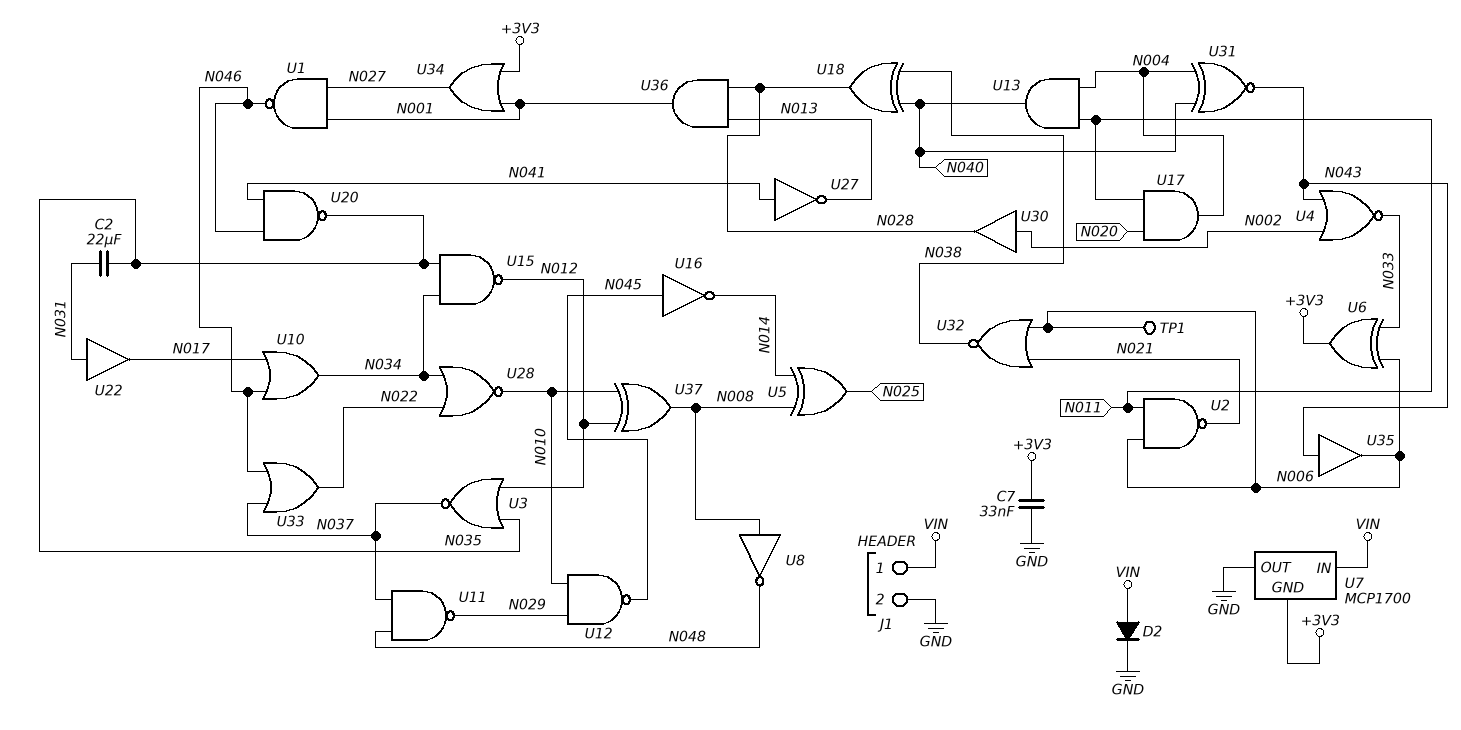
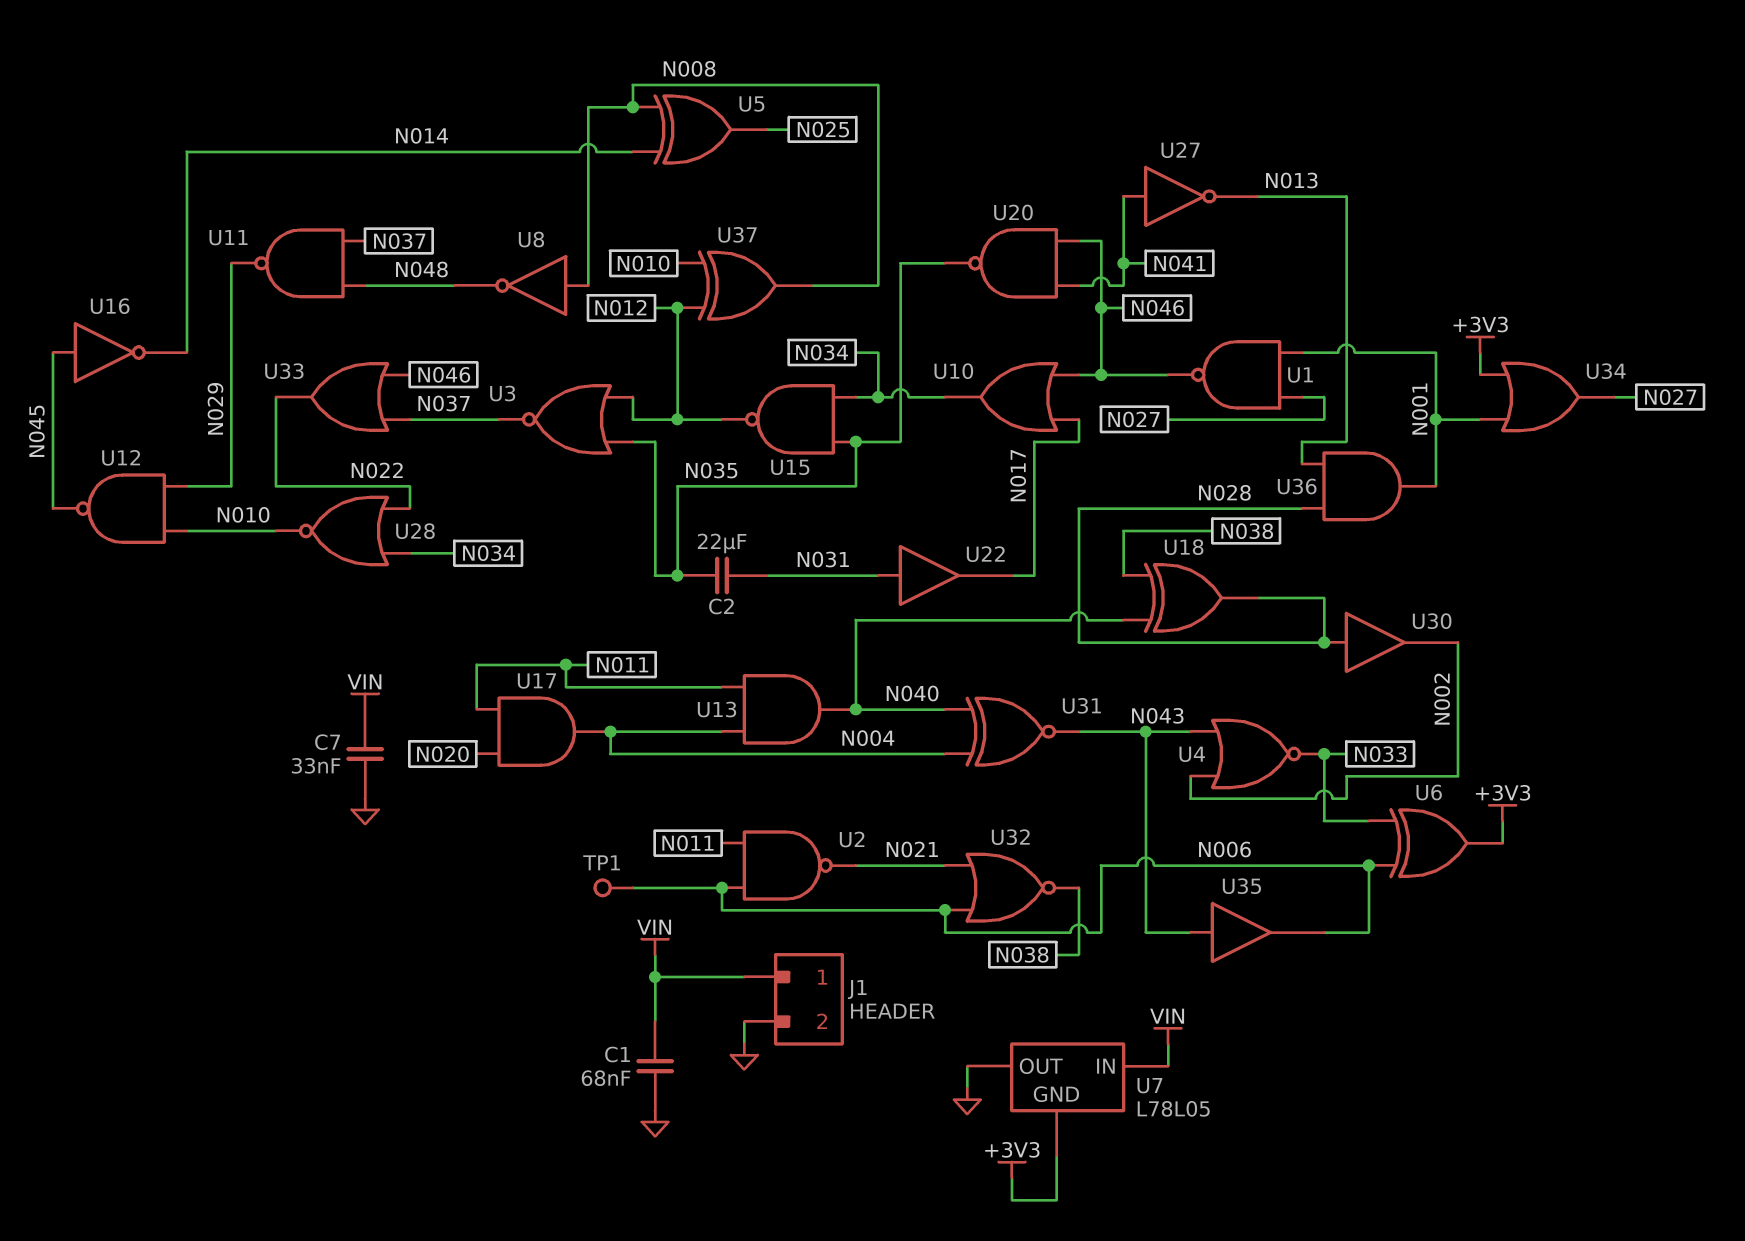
C1: none -> 68nF (GND, VIN)
C7: 33nF (+3V3, GND) -> 33nF (GND, VIN)
D2: diode (A VIN, K GND) -> none
U7: MCP1700 -> L78L05
U30: buffer (in N002, out N028) -> buffer (in N028, out N002)

